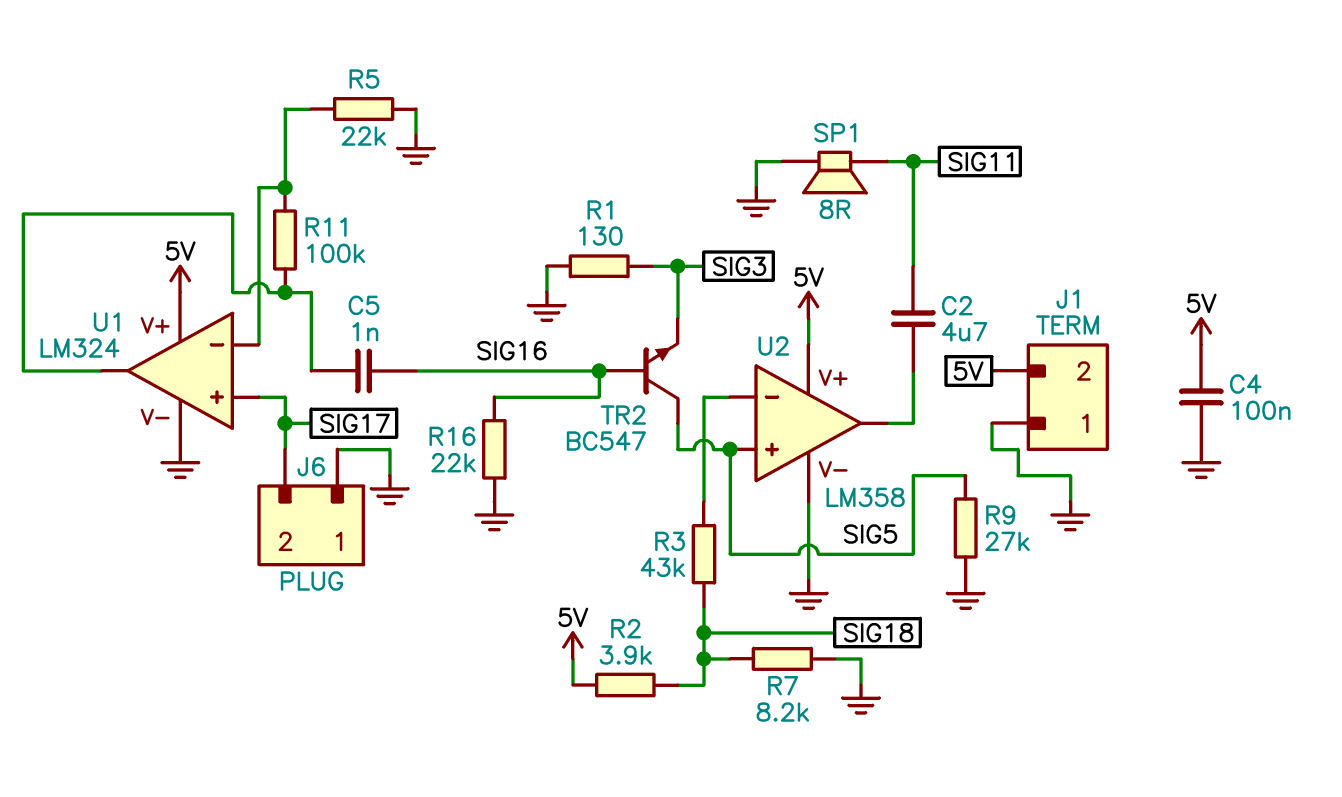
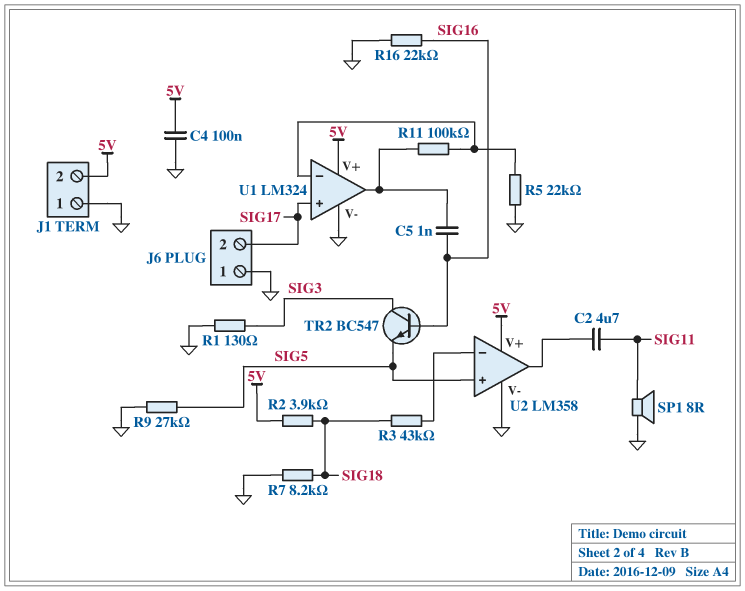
TR2: NPN BC547 (B SIG16, C SIG5, E SIG3) -> NPN BC547 (B SIG16, C SIG3, E SIG5)

